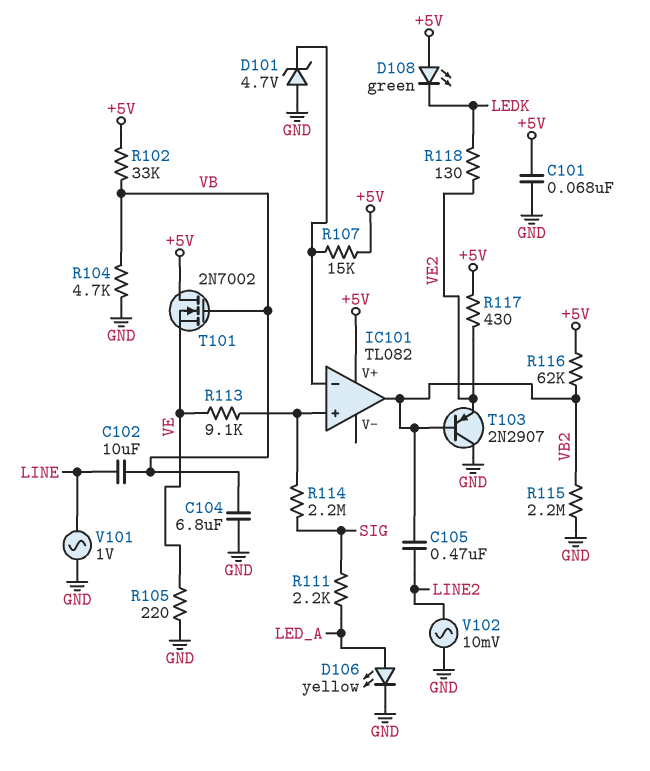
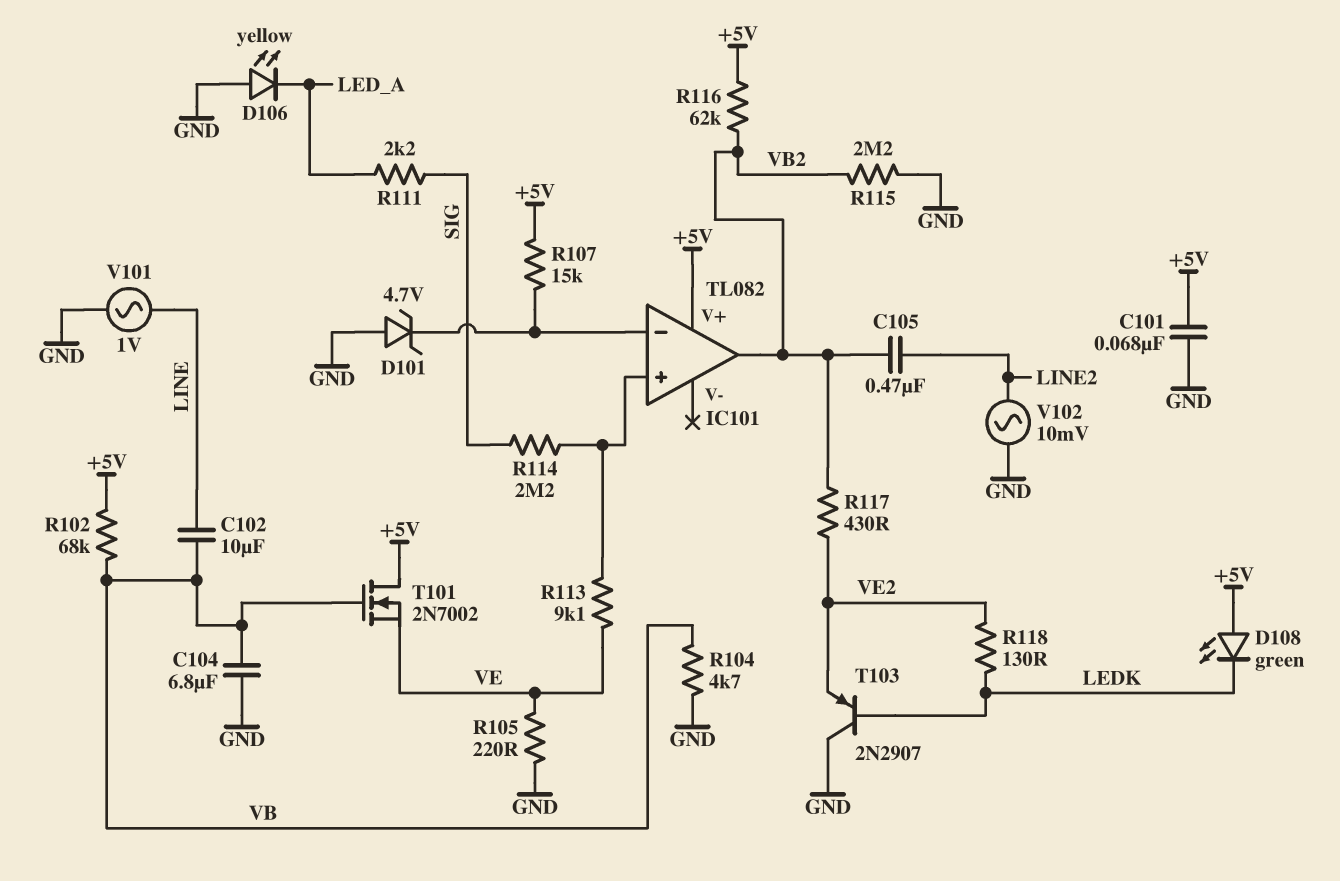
D106: LED yellow (A LED_A, K GND) -> LED yellow (A GND, K LED_A)
R102: 33k (+5V, VB) -> 68k (+5V, VB)
R117: 430 (+5V, VE2) -> 430 (VB2, VE2)
T103: PNP 2N2907 (B VB2, C GND, E VE2) -> PNP 2N2907 (B LEDK, C GND, E VE2)

